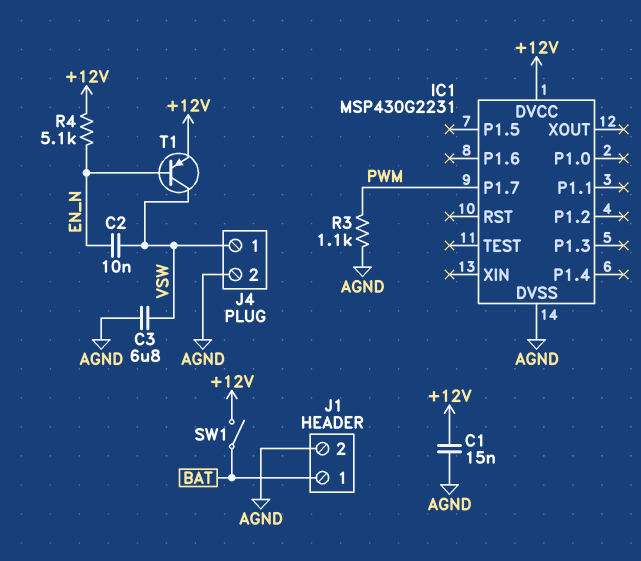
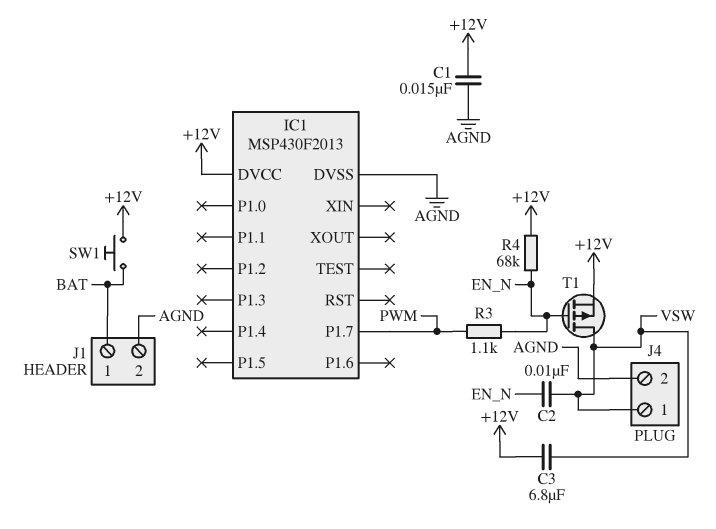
C3: 6.8uF (AGND, VSW) -> 6.8uF (+12V, VSW)
IC1: MSP430G2231 -> MSP430F2013
R3: 1.1k (AGND, PWM) -> 1.1k (EN_N, PWM)
R4: 5.1k (+12V, EN_N) -> 68k (+12V, EN_N)
SW1: switch (+12V, BAT) -> button (+12V, BAT)
T1: PNP (B EN_N, C VSW, E +12V) -> PMOS (G EN_N, D VSW, S +12V)

